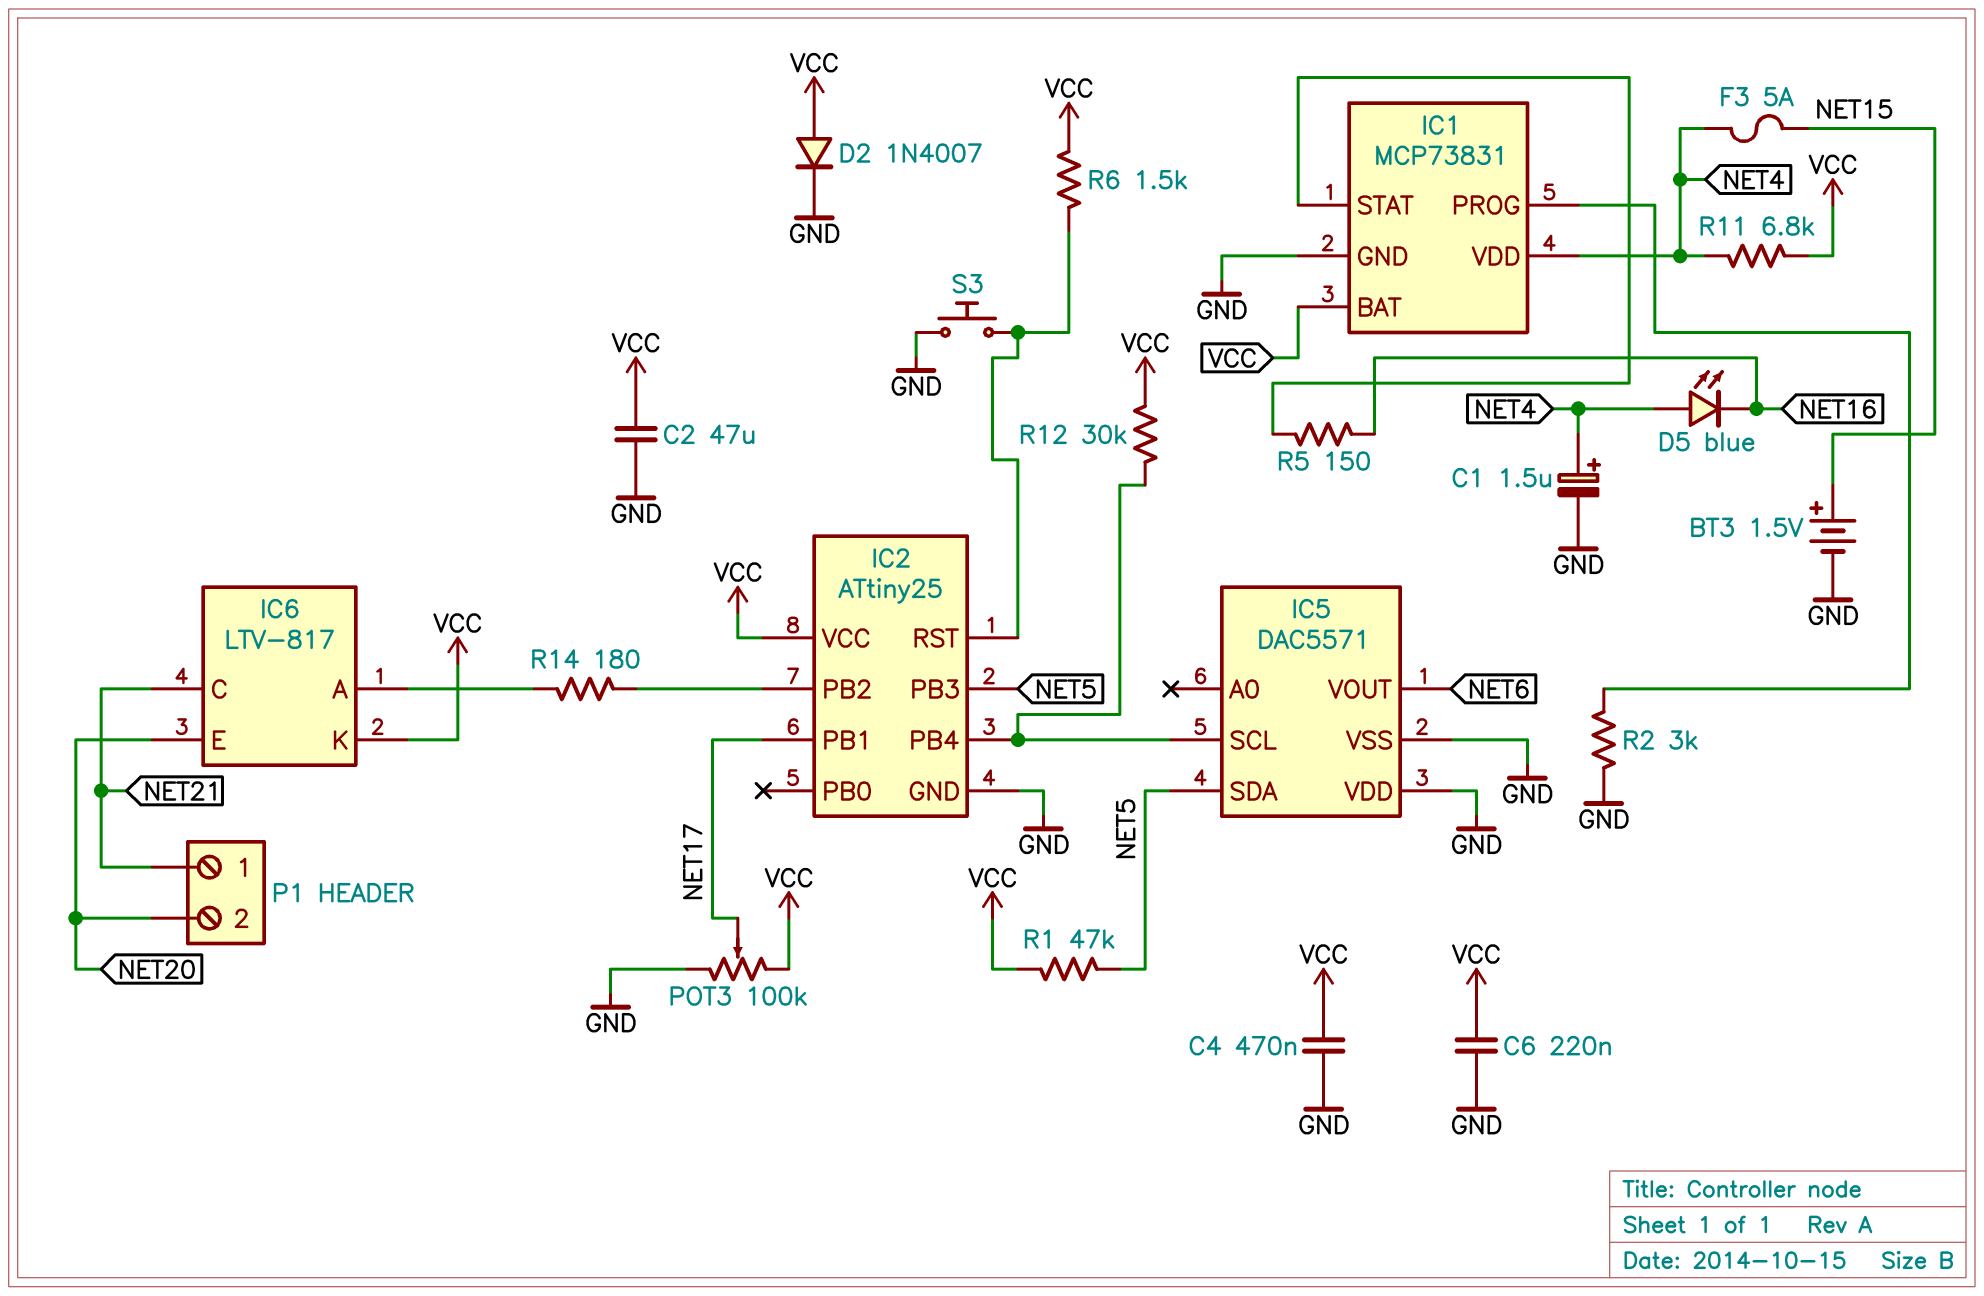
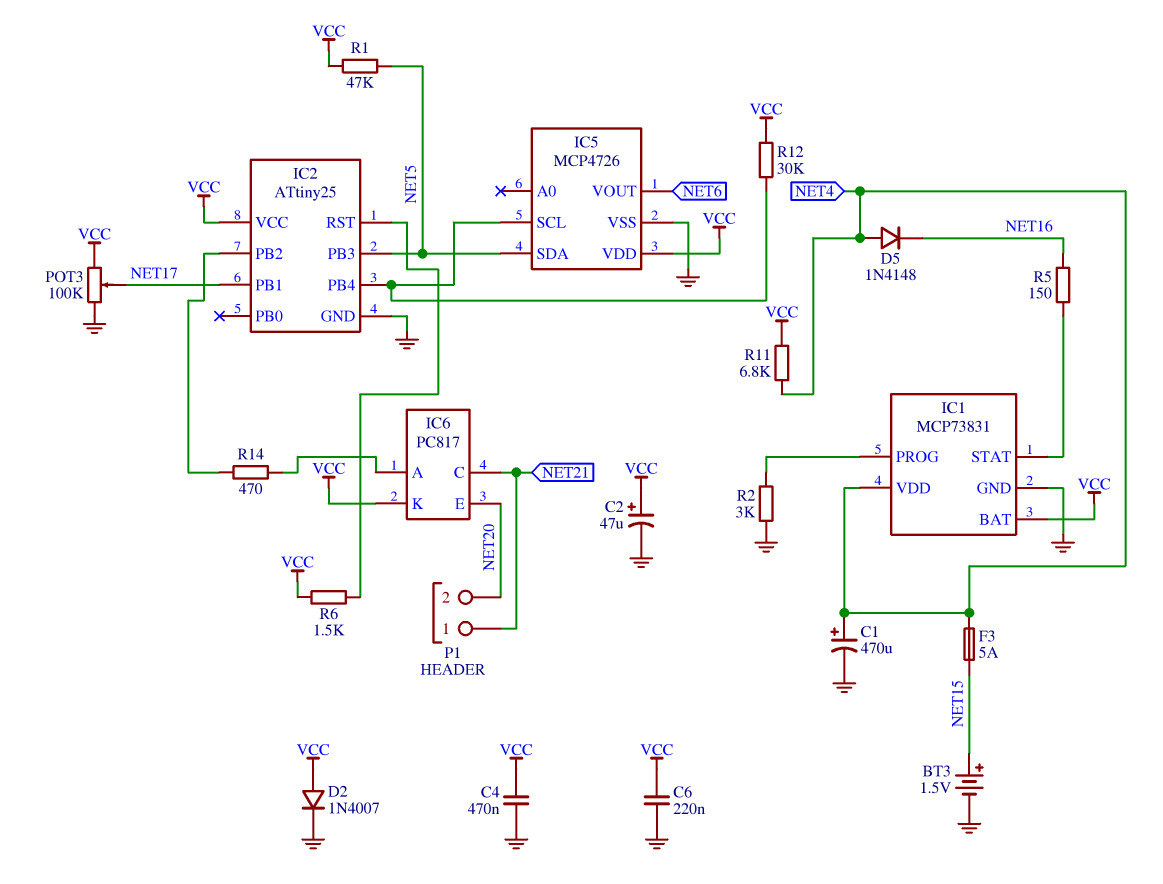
C1: 1.5uF (plus NET4, minus GND) -> 470uF (plus NET4, minus GND)
C2: 47uF (GND, VCC) -> 47uF (plus VCC, minus GND)
D5: LED blue (A NET4, K NET16) -> diode 1N4148 (A NET4, K NET16)
IC5: DAC5571 -> MCP4726
IC5 pin VDD: GND -> VCC
IC6: LTV-817 -> PC817
R14: 180 (IC2/PB2, IC6/A) -> 470 (IC2/PB2, IC6/A)
S3: button (GND, IC2/RST) -> none

